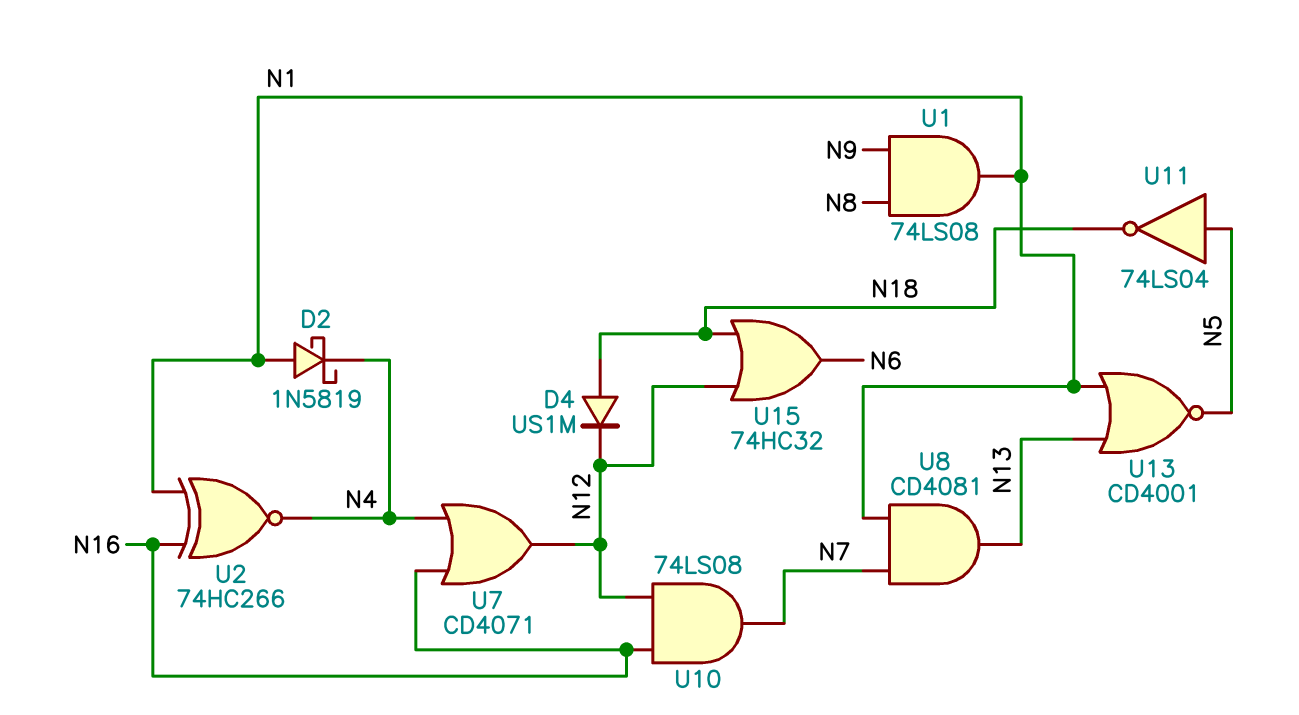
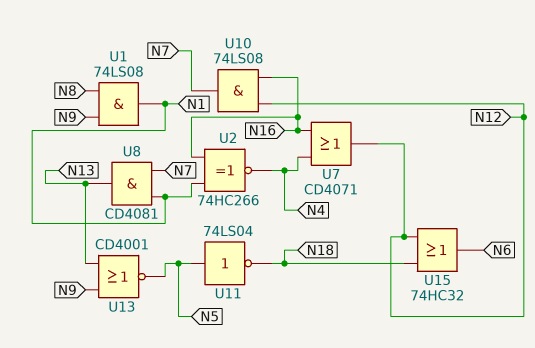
D2: schottky 1N5819 (A N1, K N4) -> none
D4: diode US1M (A N18, K N12) -> none
U13: NOR CD4001 (in N1, in N13, out N5) -> NOR CD4001 (in N9, in N13, out N5)

